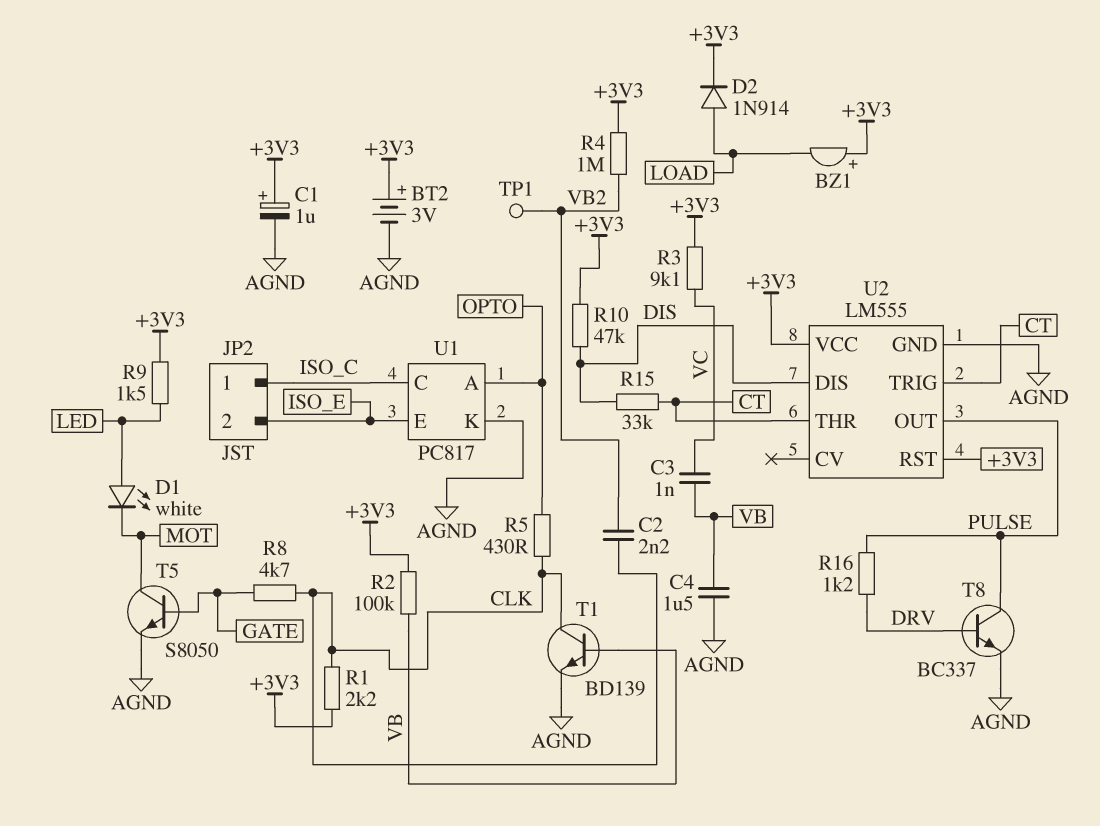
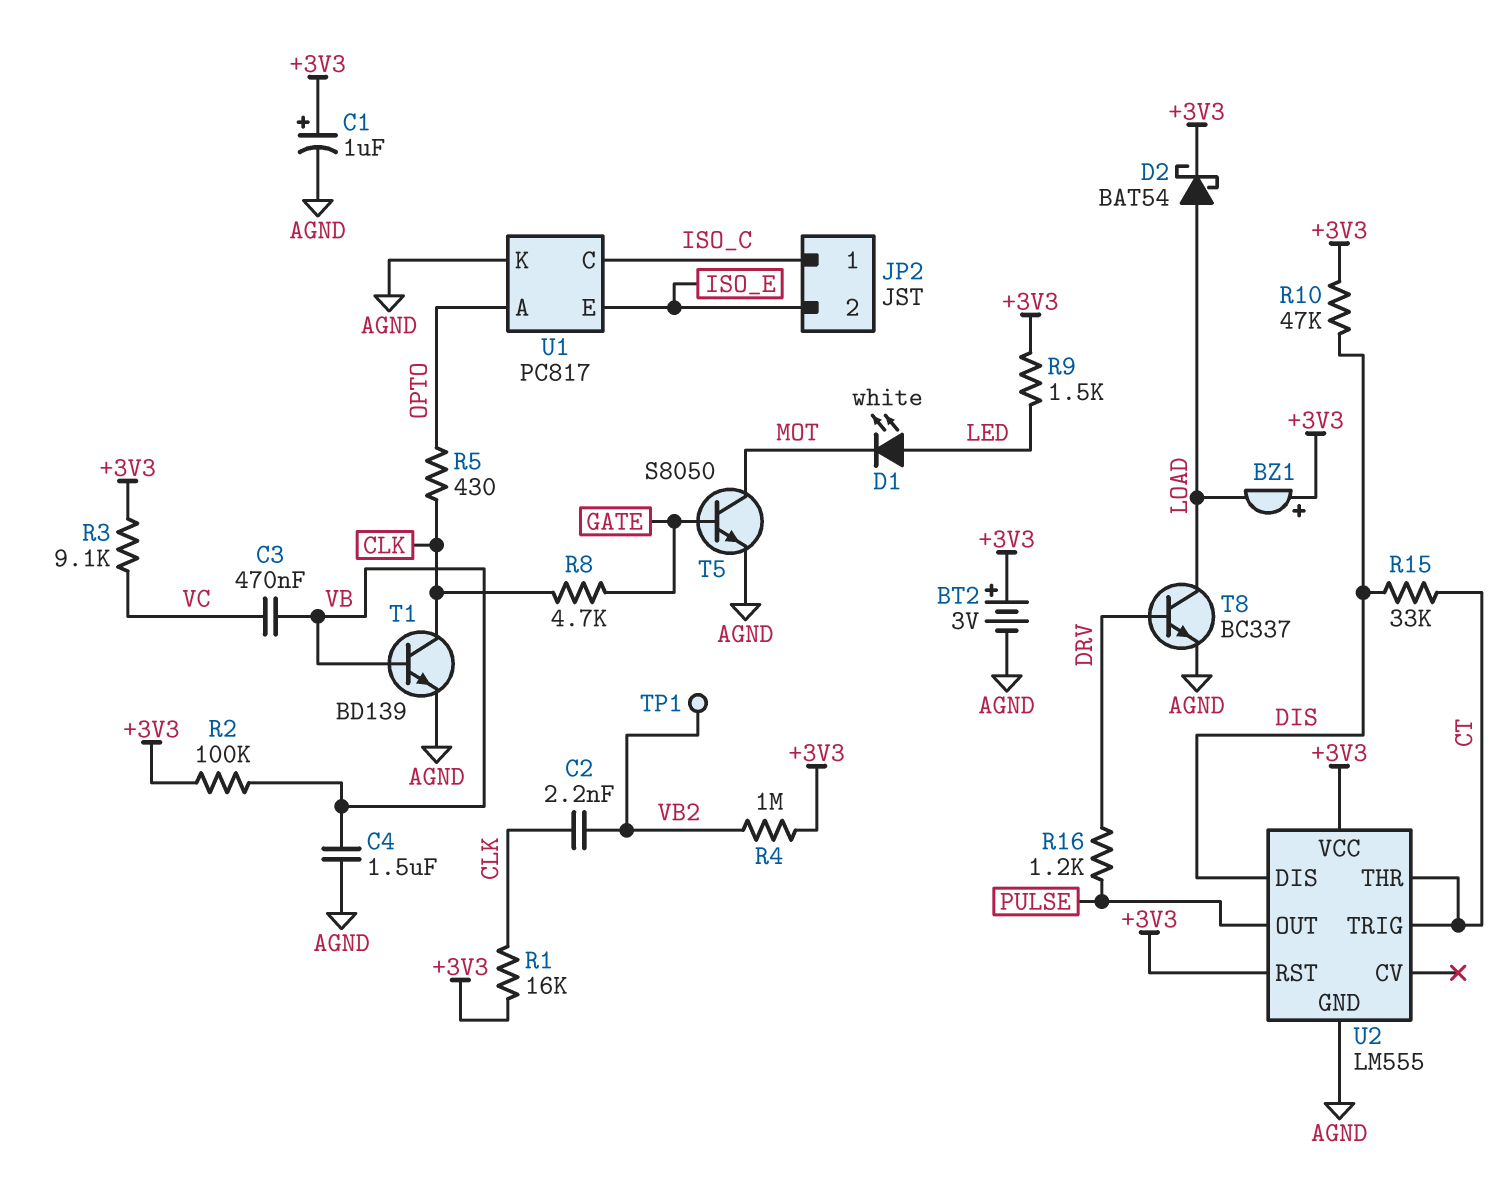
C3: 1nF (VB, VC) -> 470nF (VB, VC)
D2: diode 1N914 (A LOAD, K +3V3) -> schottky BAT54 (A LOAD, K +3V3)
R1: 2.2k (+3V3, CLK) -> 16k (+3V3, CLK)
T8: NPN BC337 (B DRV, C PULSE, E AGND) -> NPN BC337 (B DRV, C LOAD, E AGND)

